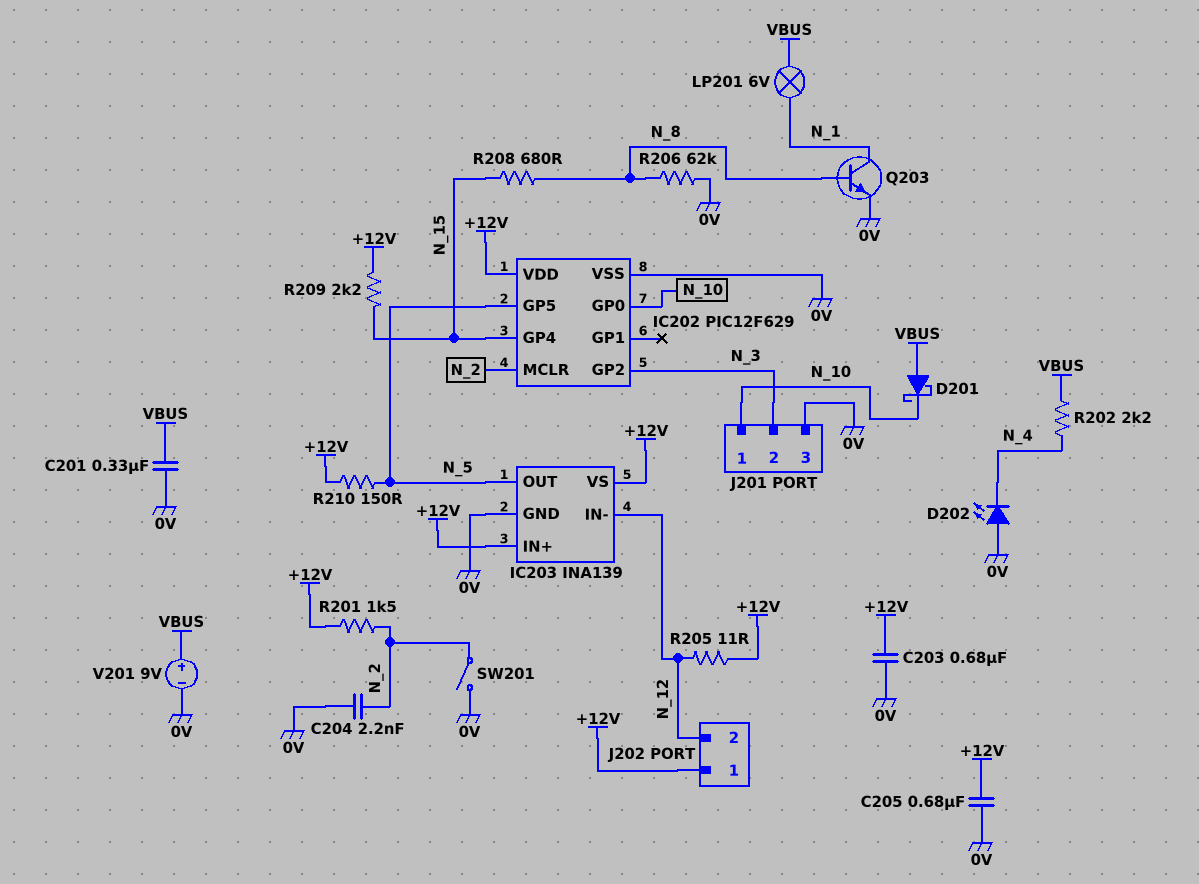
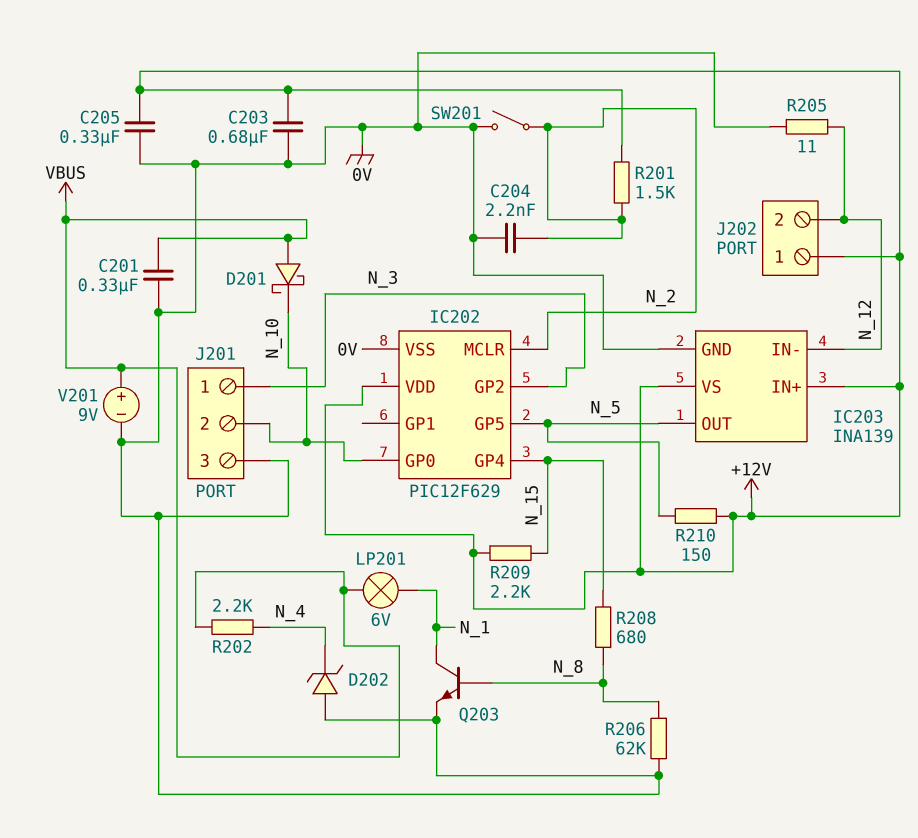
C205: 680nF (+12V, 0V) -> 330nF (+12V, 0V)
D202: LED (A 0V, K N_4) -> zener (A 0V, K N_4)
J201 pin 1: N_10 -> N_3
J201 pin 2: N_3 -> N_10
R205: 11 (+12V, N_12) -> 11 (0V, N_12)

